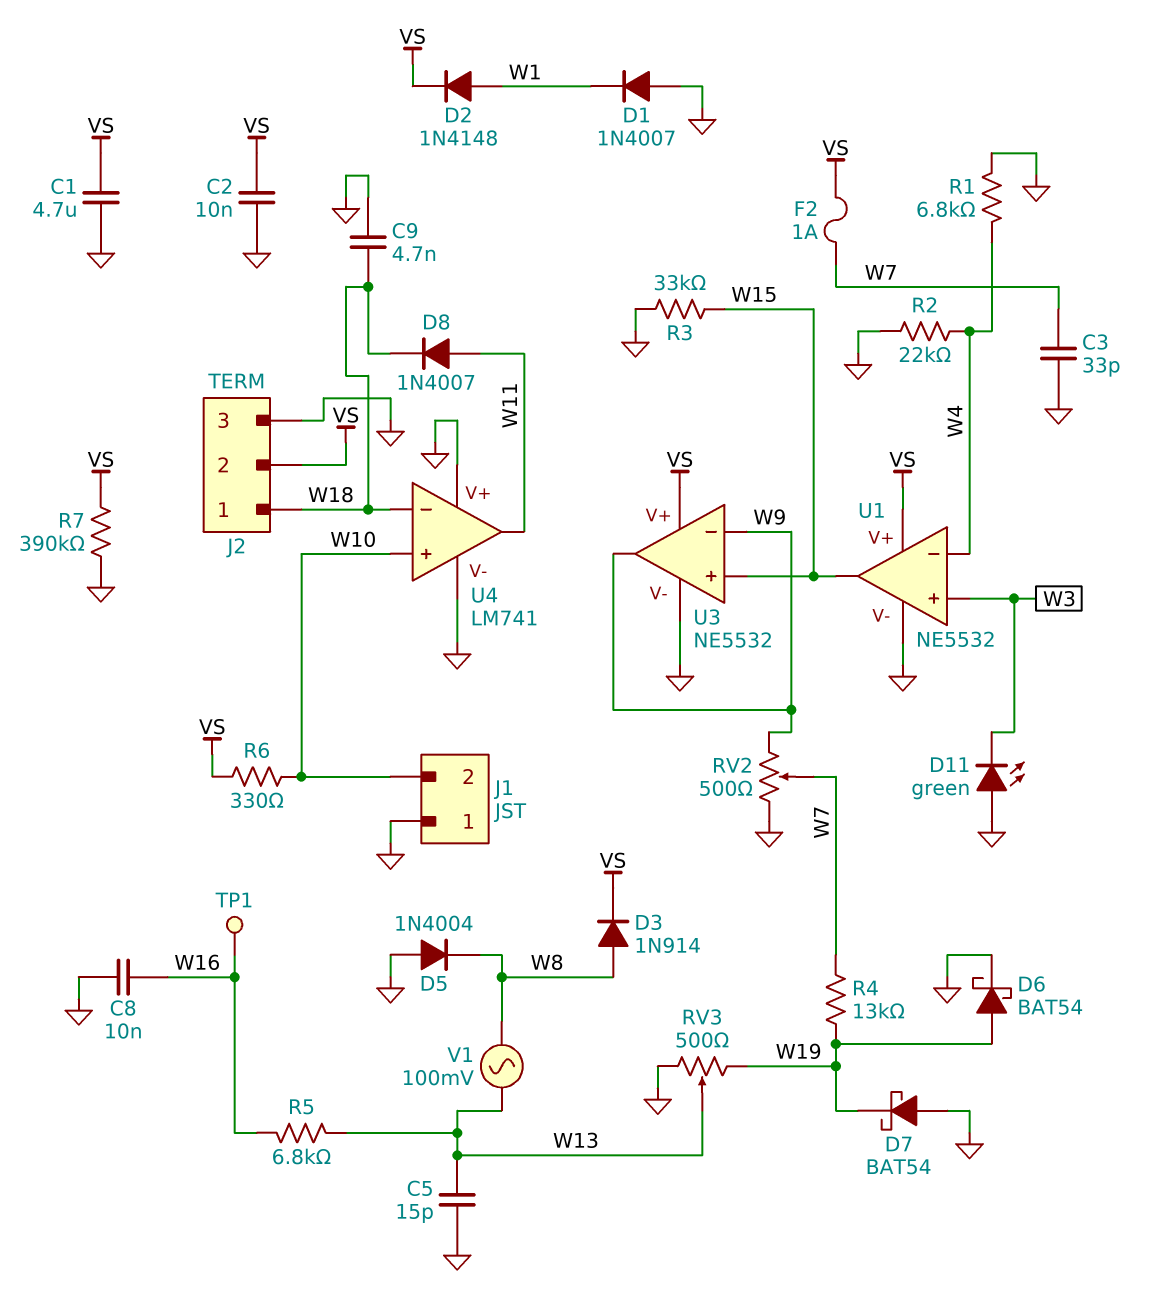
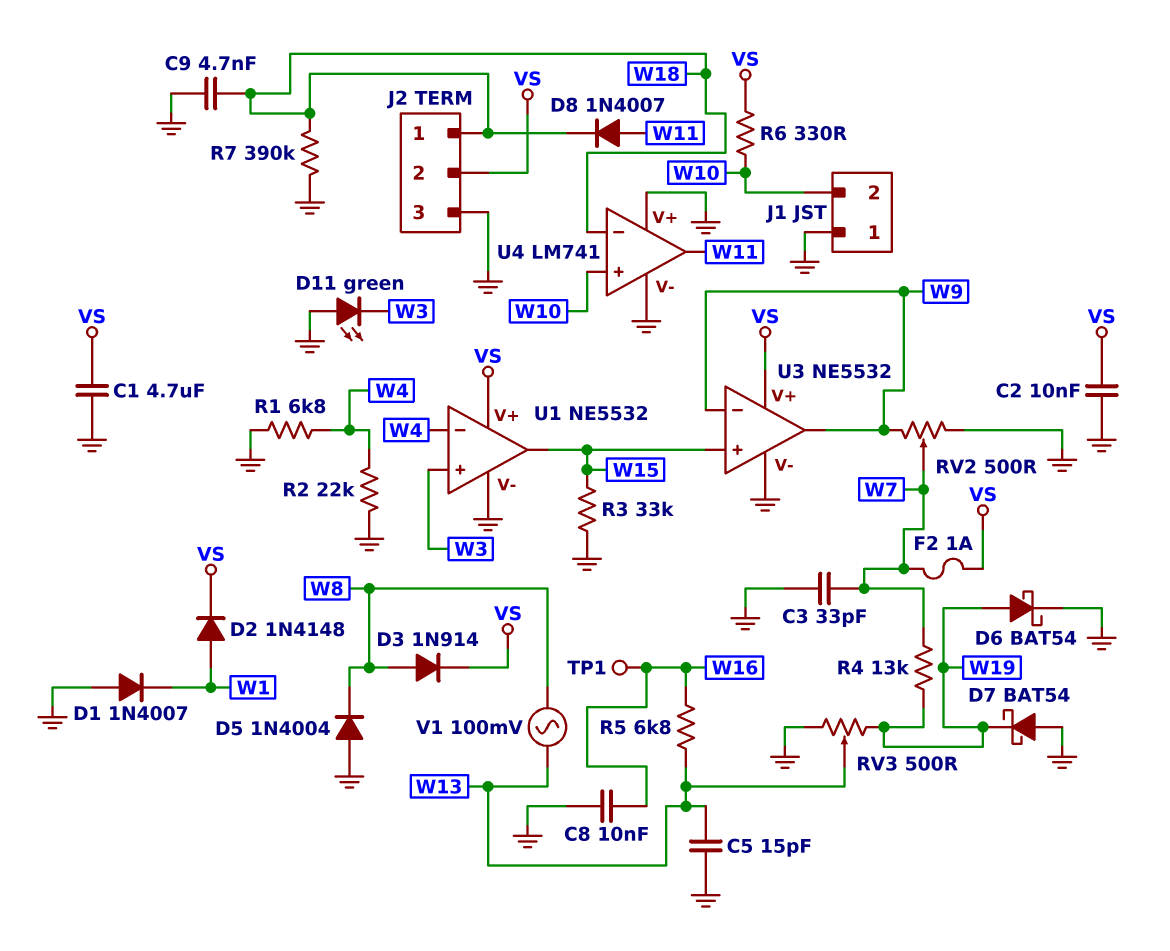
R7: 390k (GND, VS) -> 390k (GND, W18)

